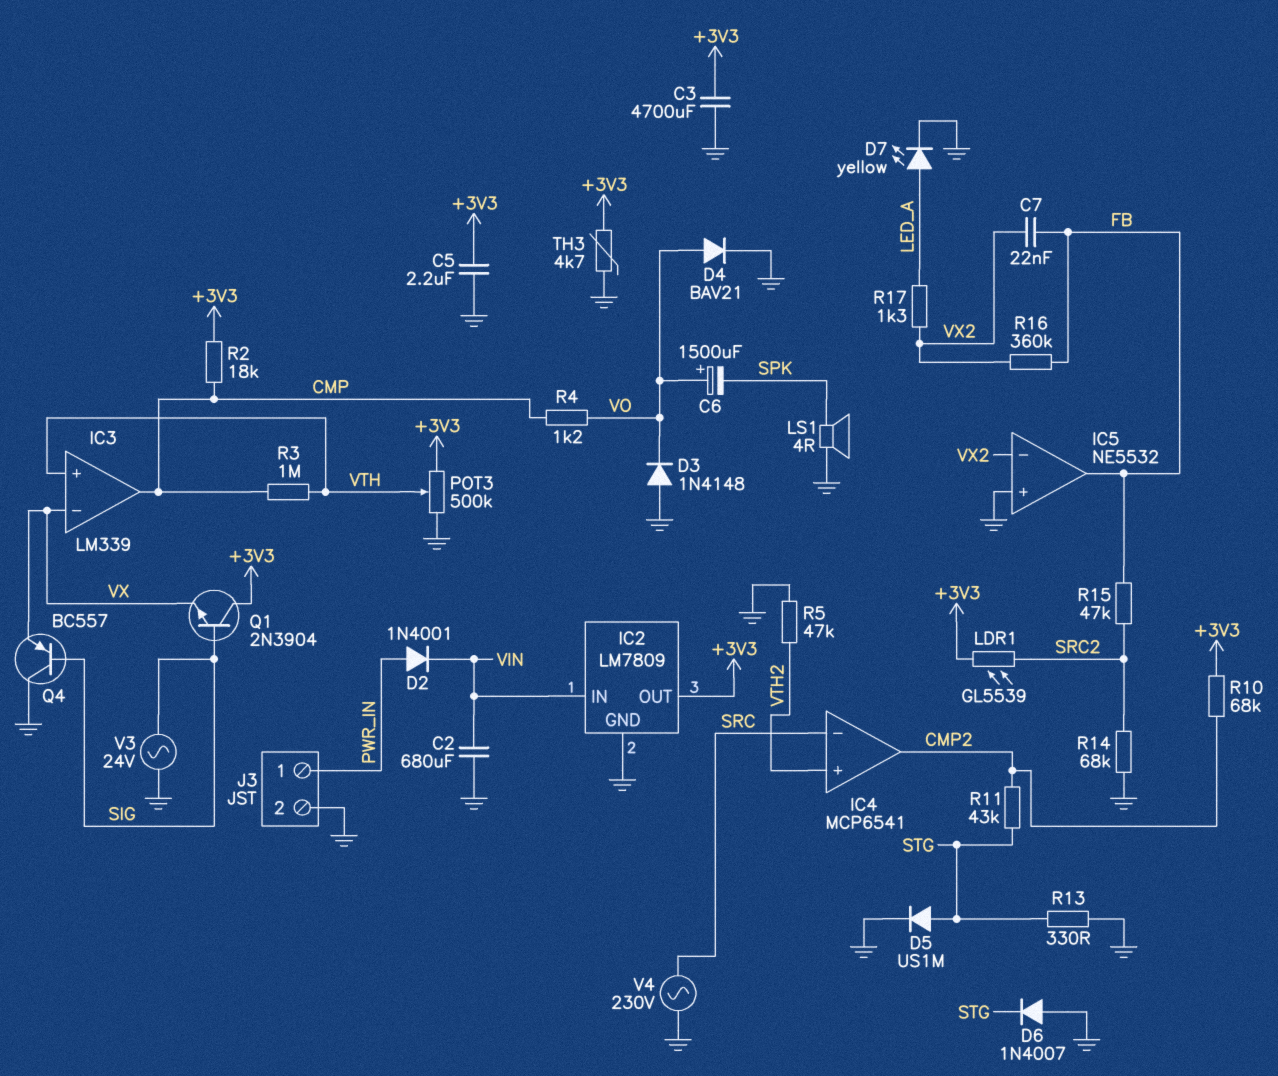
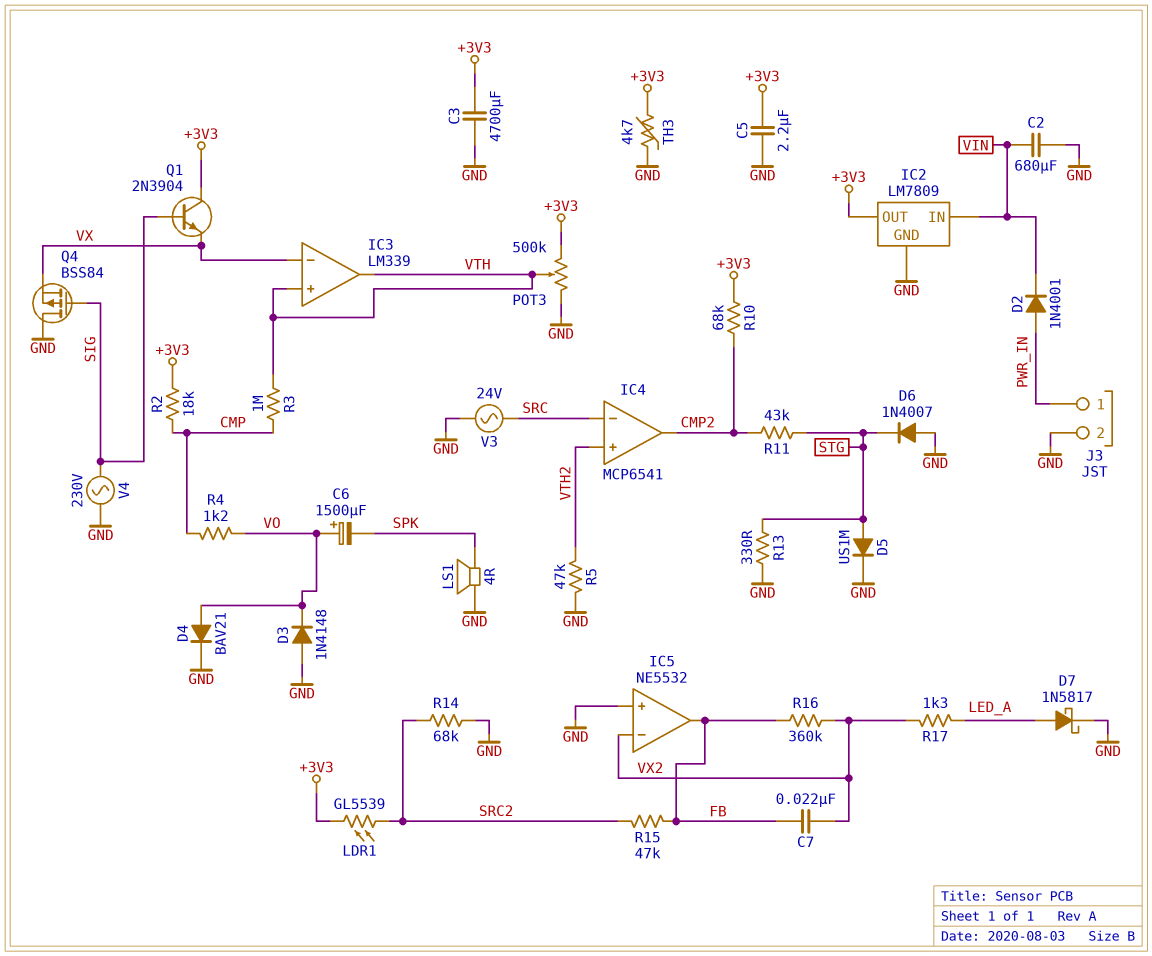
D7: LED yellow (A LED_A, K GND) -> schottky 1N5817 (A LED_A, K GND)
IC3 pin out: CMP -> VTH
Q4: PNP BC557 (B SIG, C GND, E VX) -> PMOS BSS84 (G SIG, D GND, S VX)
V3: AC 24V (GND, SIG) -> AC 24V (GND, SRC)
V4: AC 230V (GND, SRC) -> AC 230V (GND, SIG)

